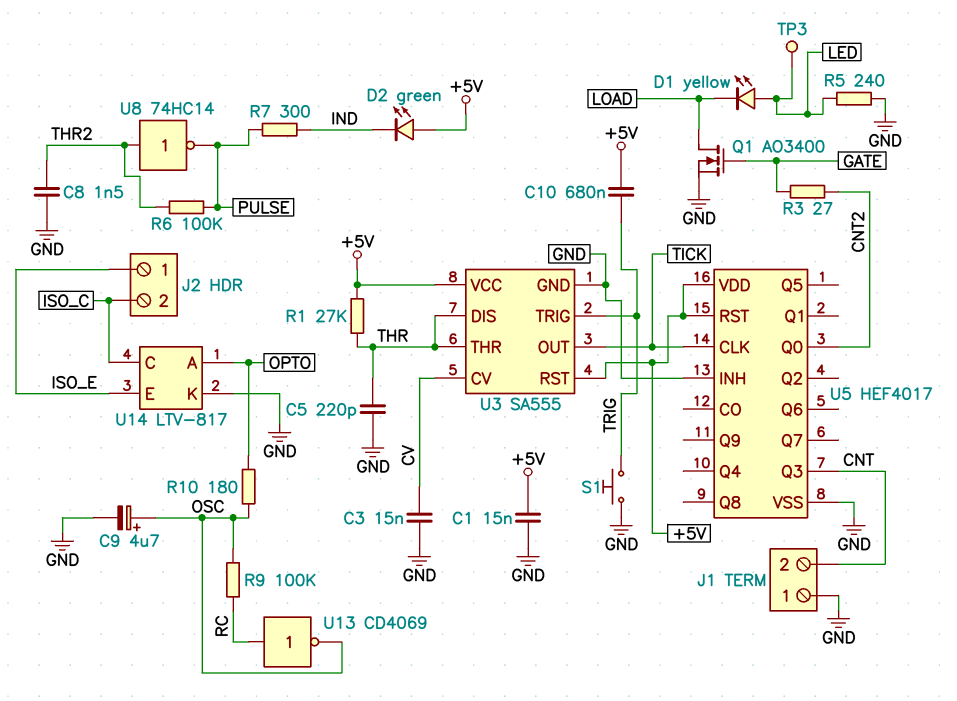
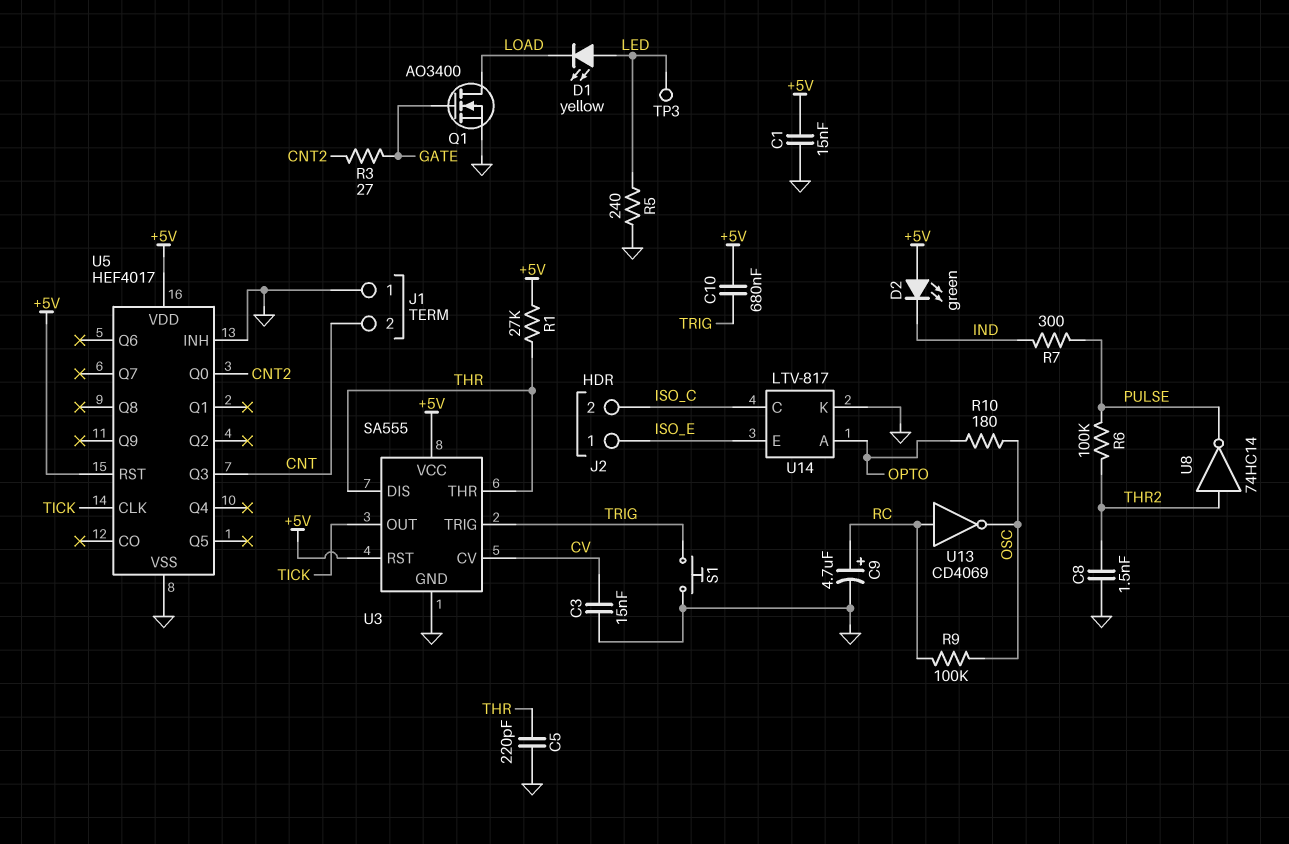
C9: 4.7uF (plus OSC, minus GND) -> 4.7uF (plus RC, minus GND)

